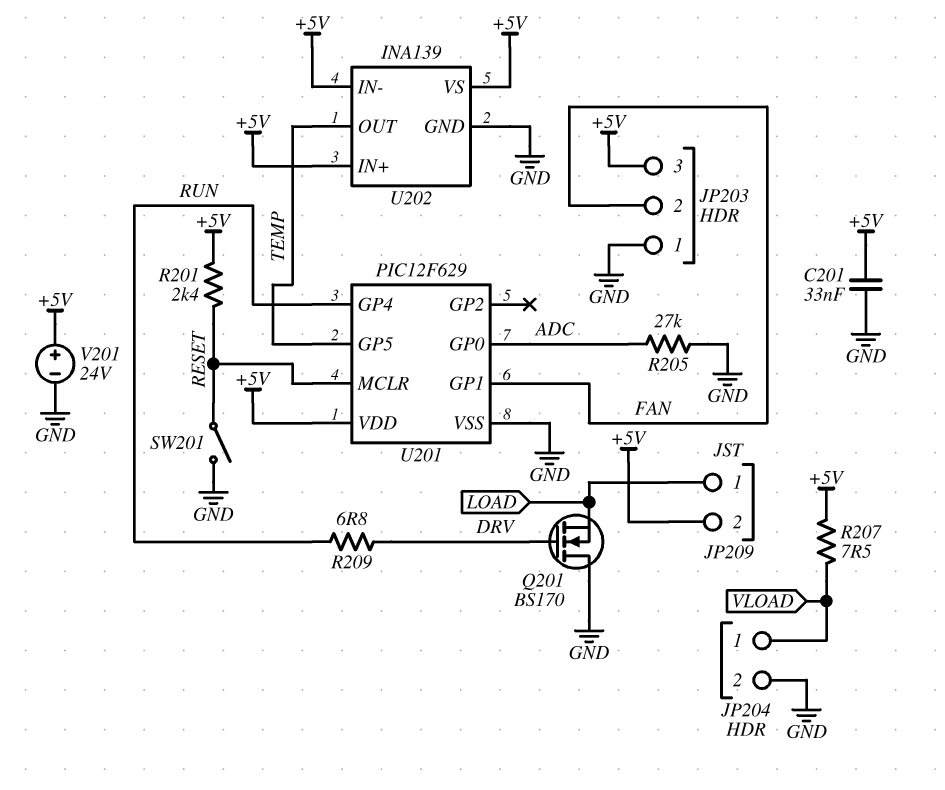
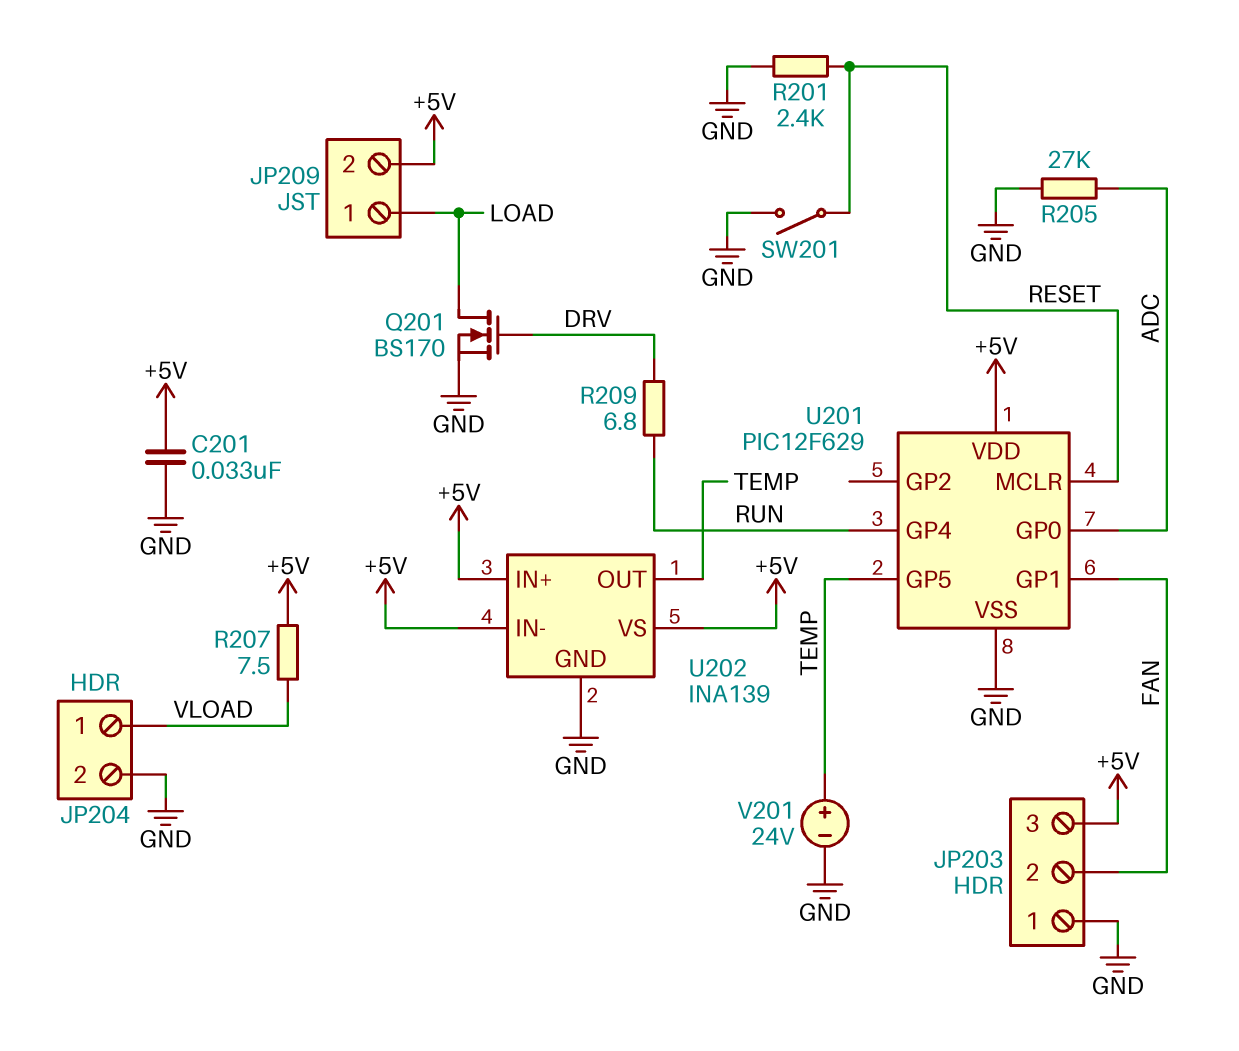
Q201: NMOS BS170 (G DRV, D GND, S LOAD) -> NMOS BS170 (G DRV, D LOAD, S GND)
R201: 2.4k (+5V, RESET) -> 2.4k (GND, RESET)
V201: 24V (plus +5V, minus GND) -> 24V (plus TEMP, minus GND)

